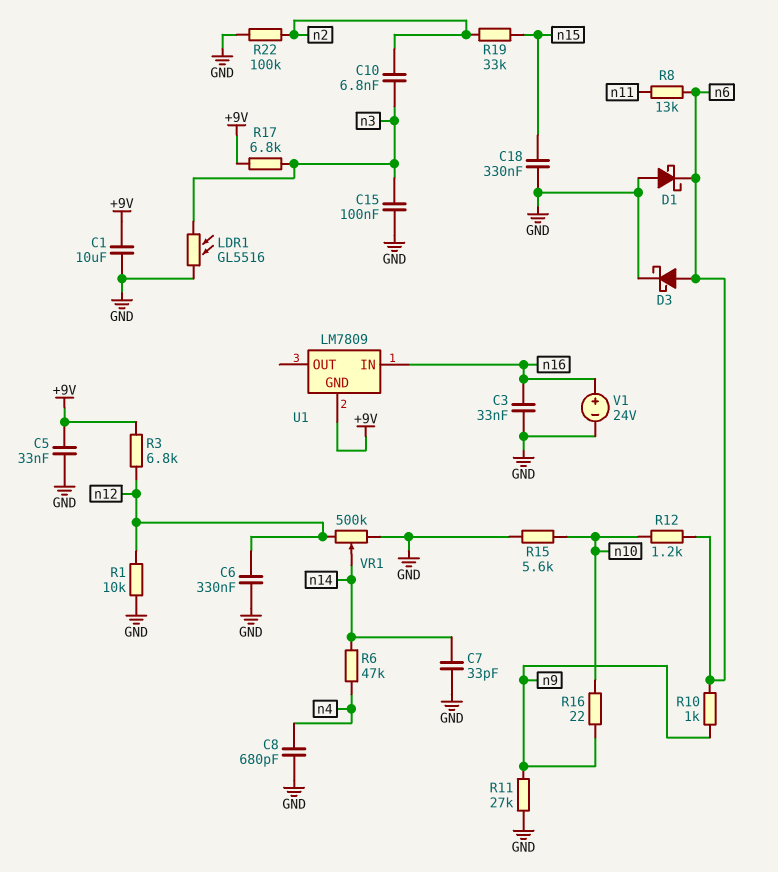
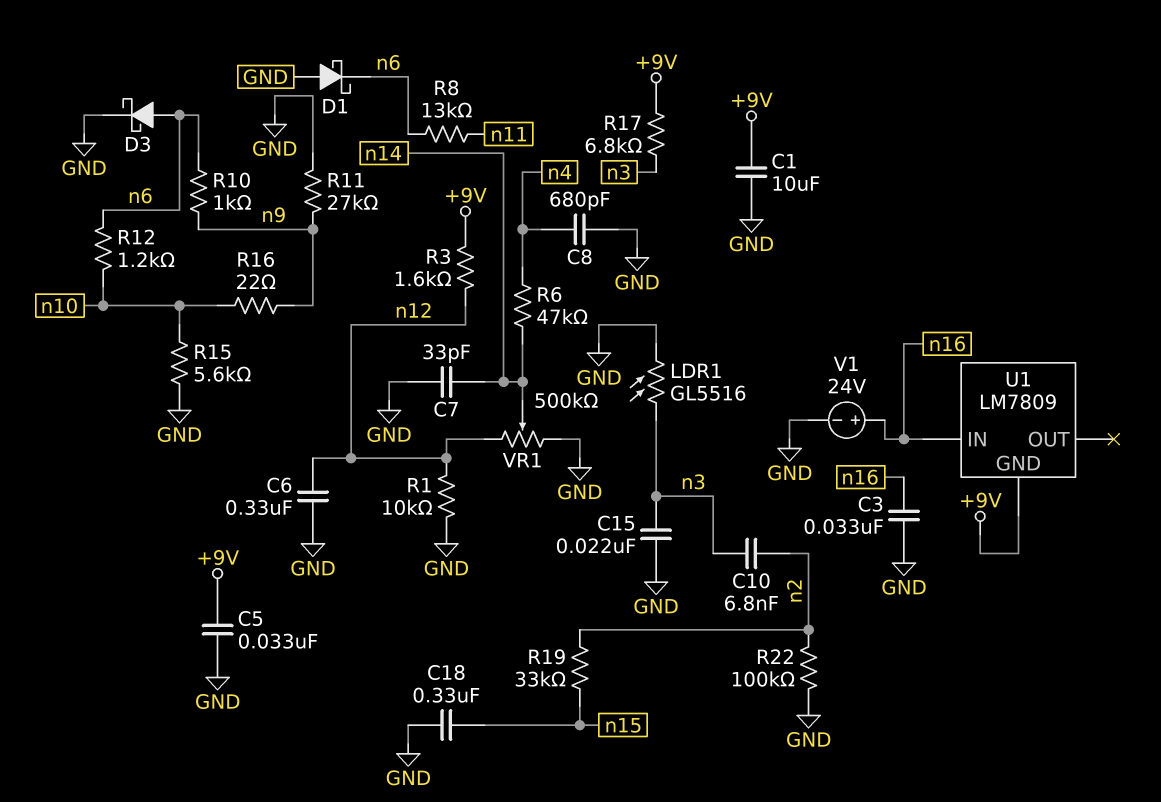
C15: 100nF (GND, n3) -> 22nF (GND, n3)
R3: 6.8k (+9V, n12) -> 1.6k (+9V, n12)

